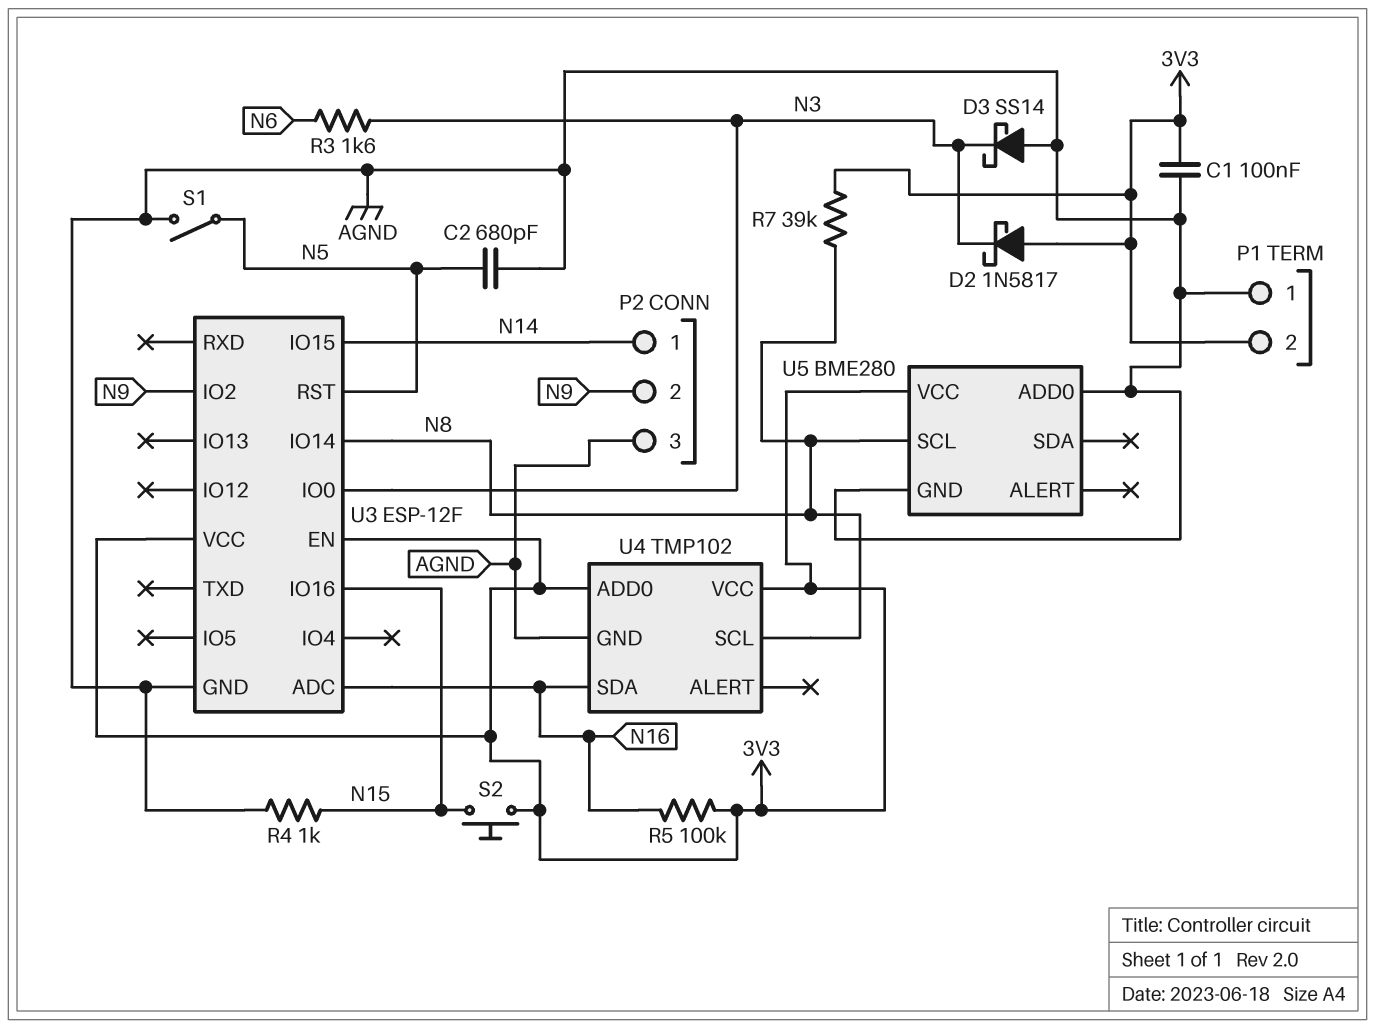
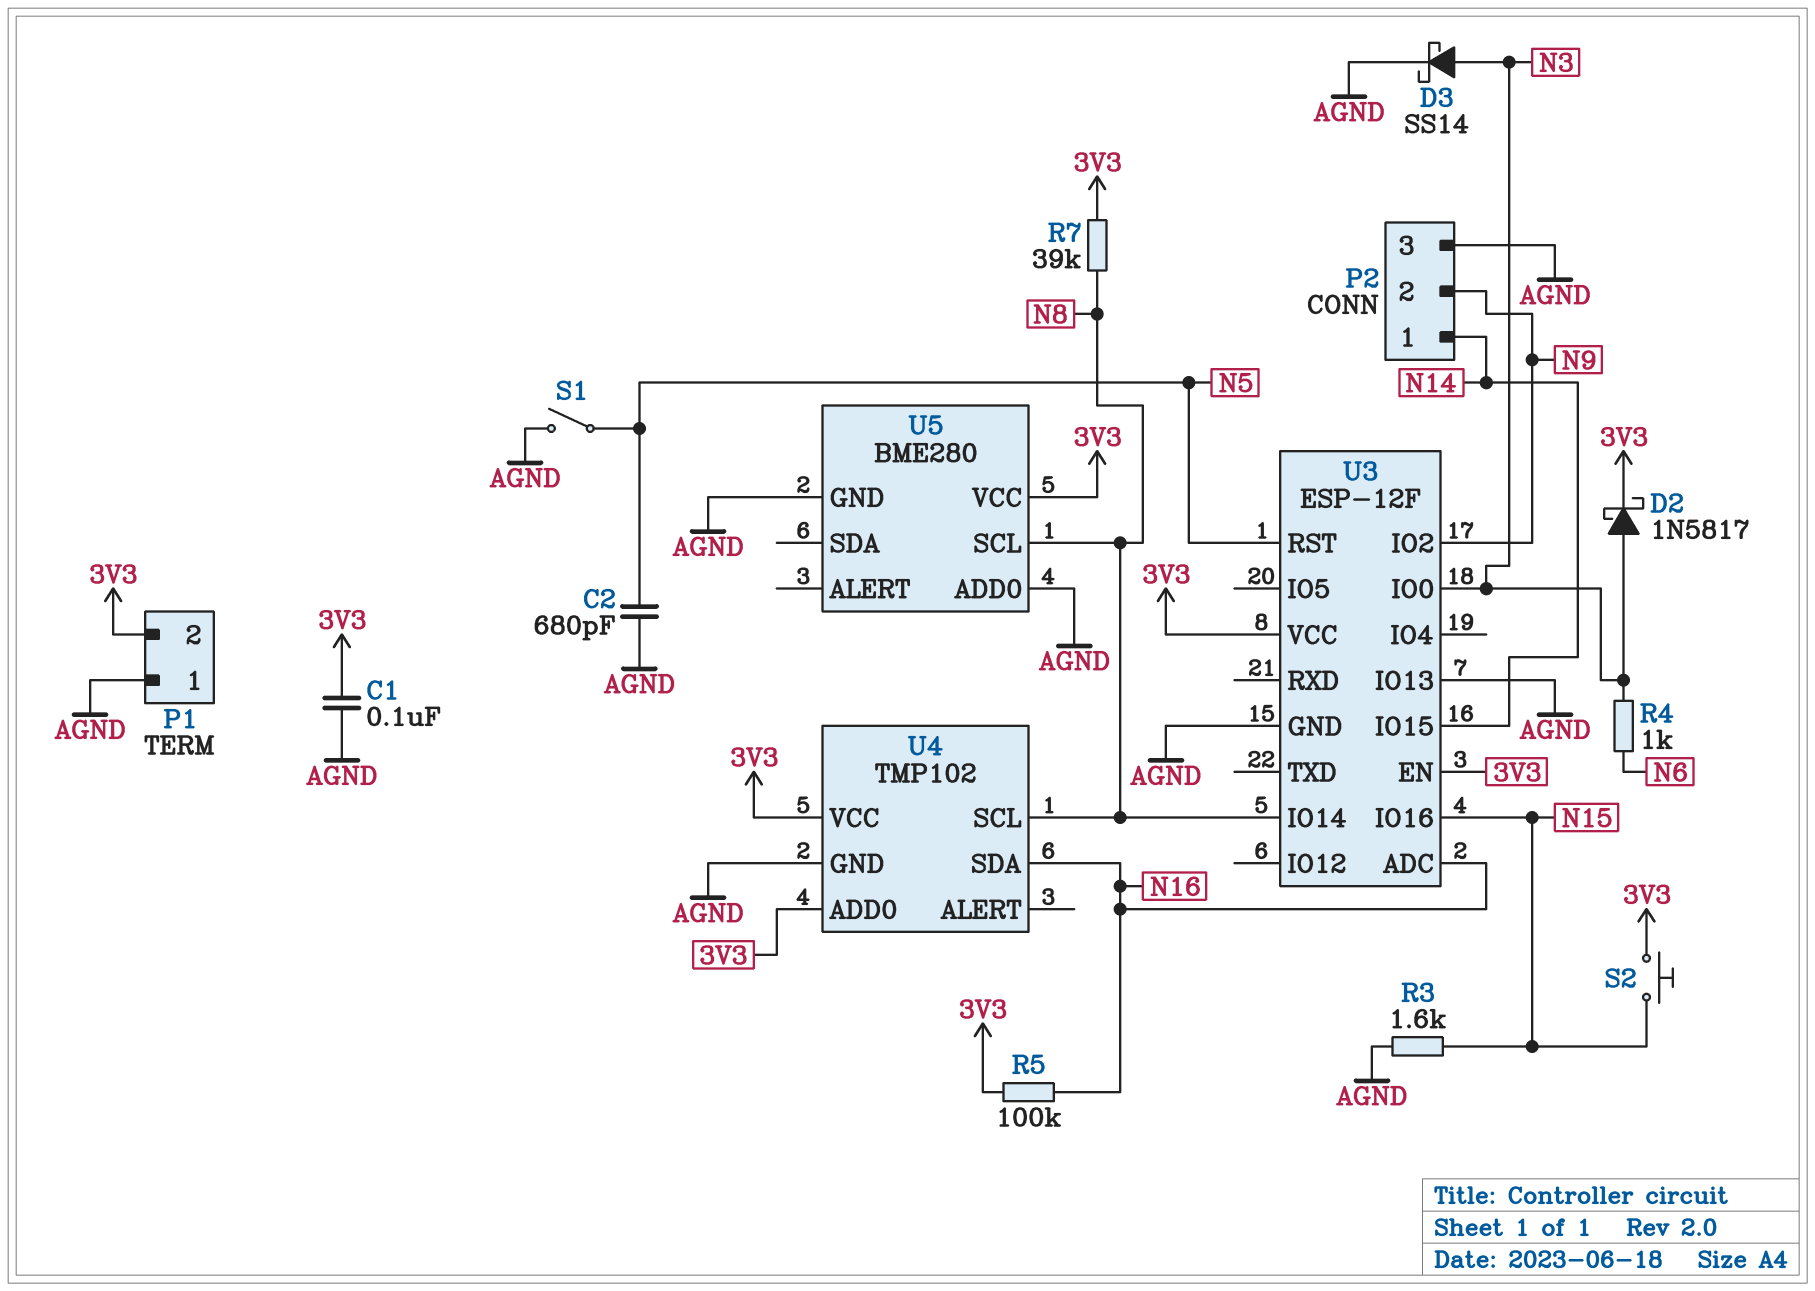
D2: schottky 1N5817 (A 3V3, K N3) -> schottky 1N5817 (A N3, K 3V3)
D3: schottky SS14 (A AGND, K N3) -> schottky SS14 (A N3, K AGND)
R3: 1.6k (N3, N6) -> 1.6k (AGND, N15)
R4: 1k (AGND, N15) -> 1k (N3, N6)
U3 pin IO13: none -> AGND

